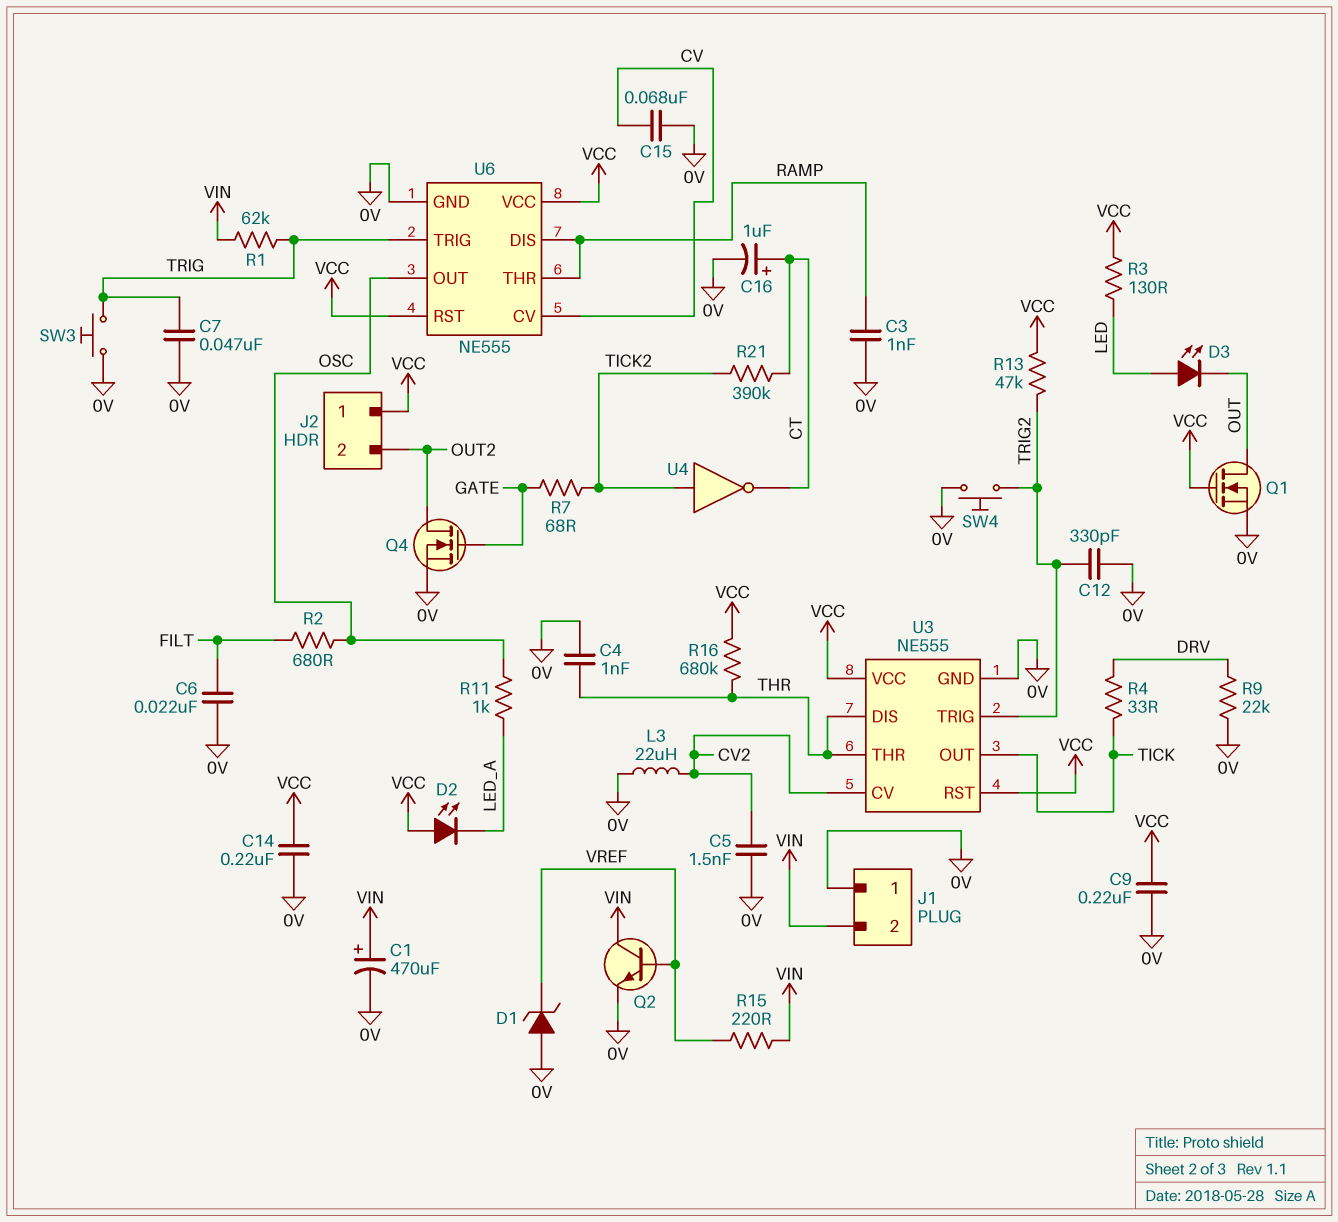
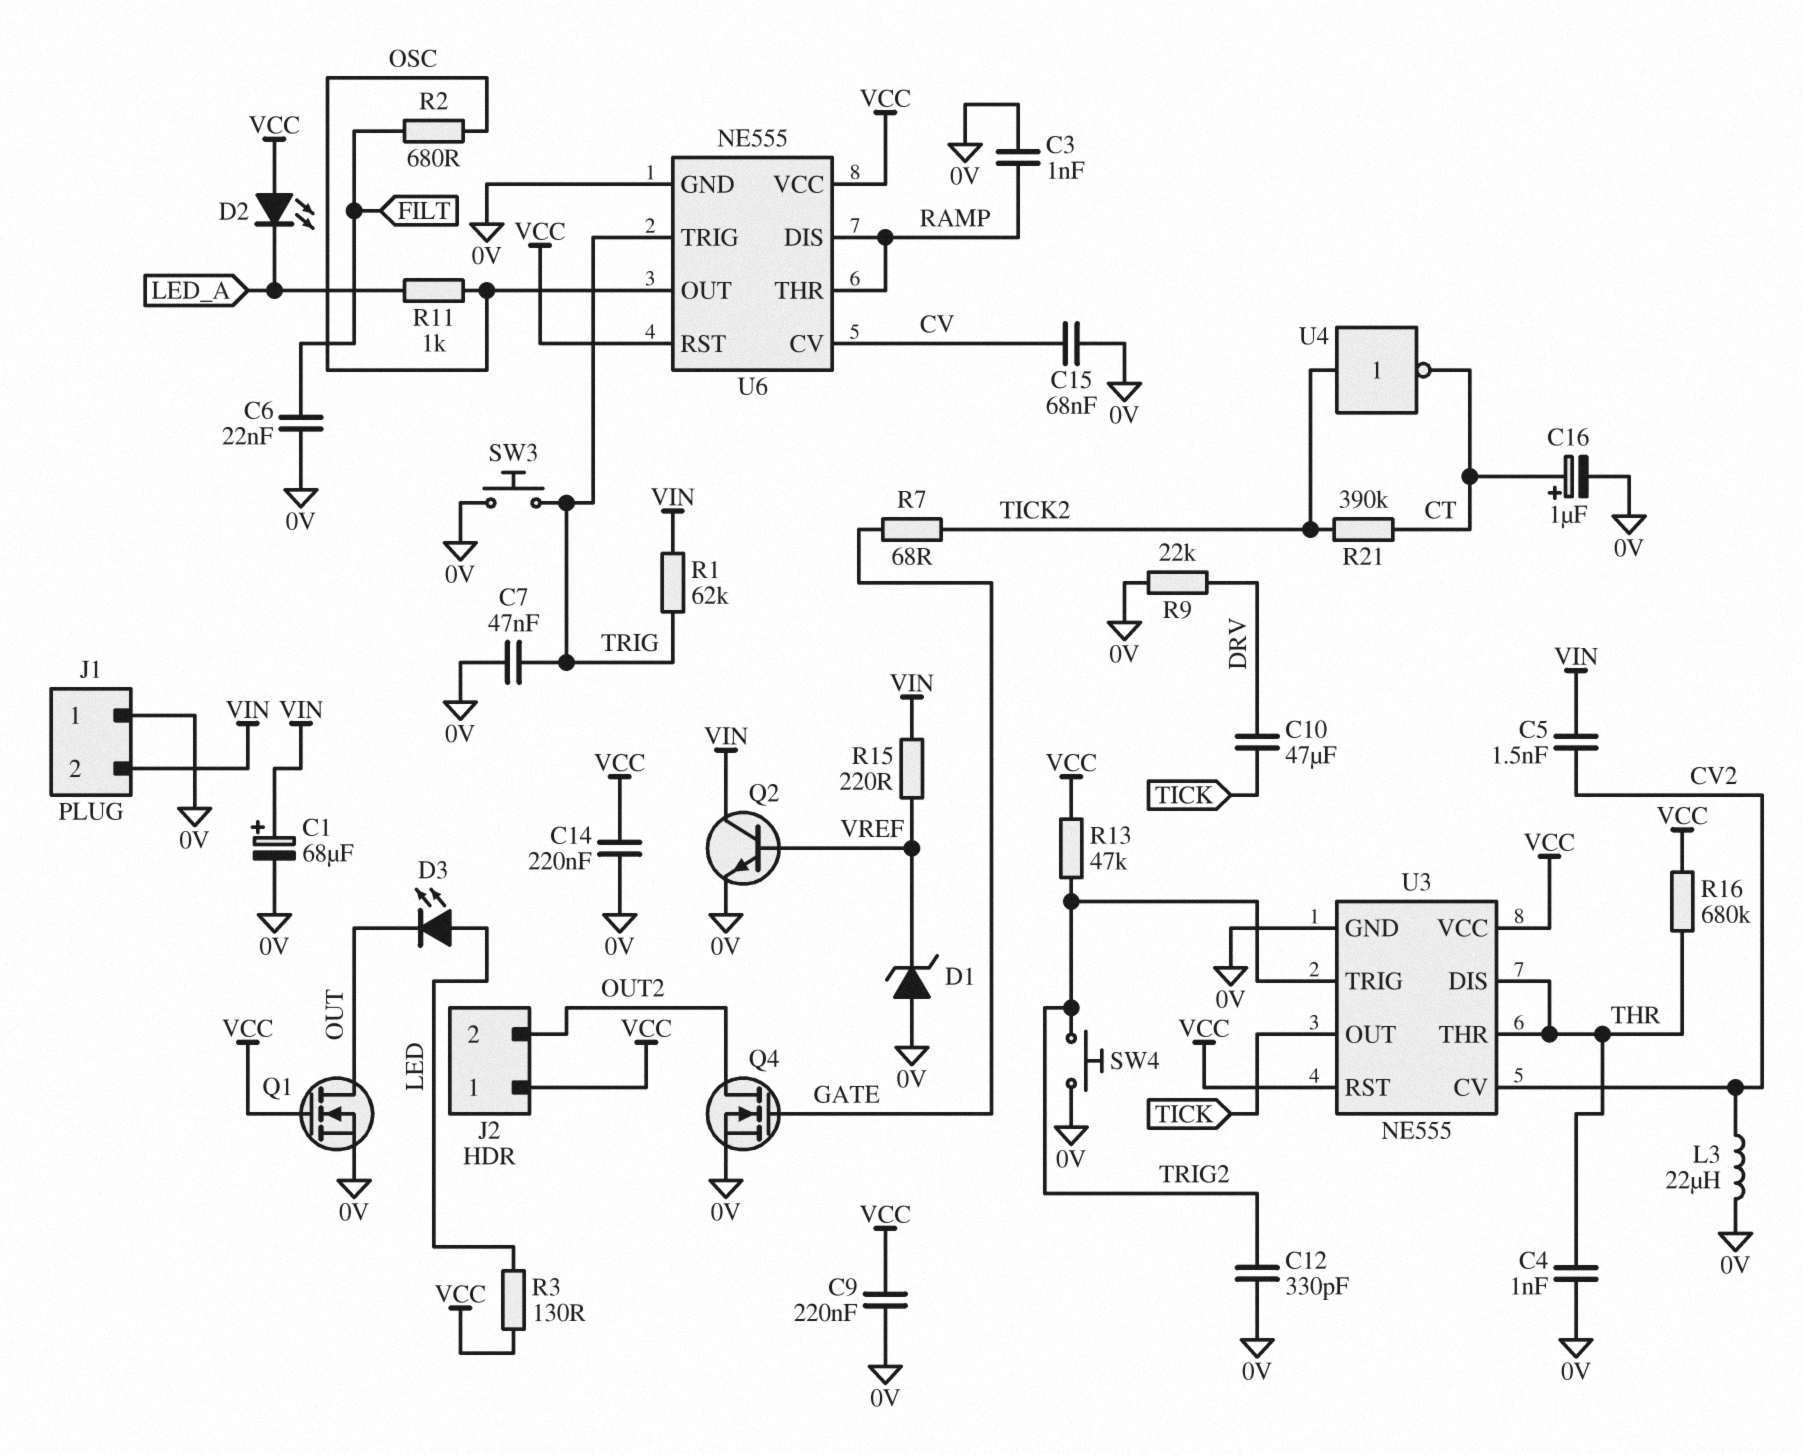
C1: 470uF (plus VIN, minus 0V) -> 68uF (plus VIN, minus 0V)
C5: 1.5nF (0V, CV2) -> 1.5nF (CV2, VIN)
C10: none -> 47uF (DRV, TICK)
R4: 33 (DRV, TICK) -> none

